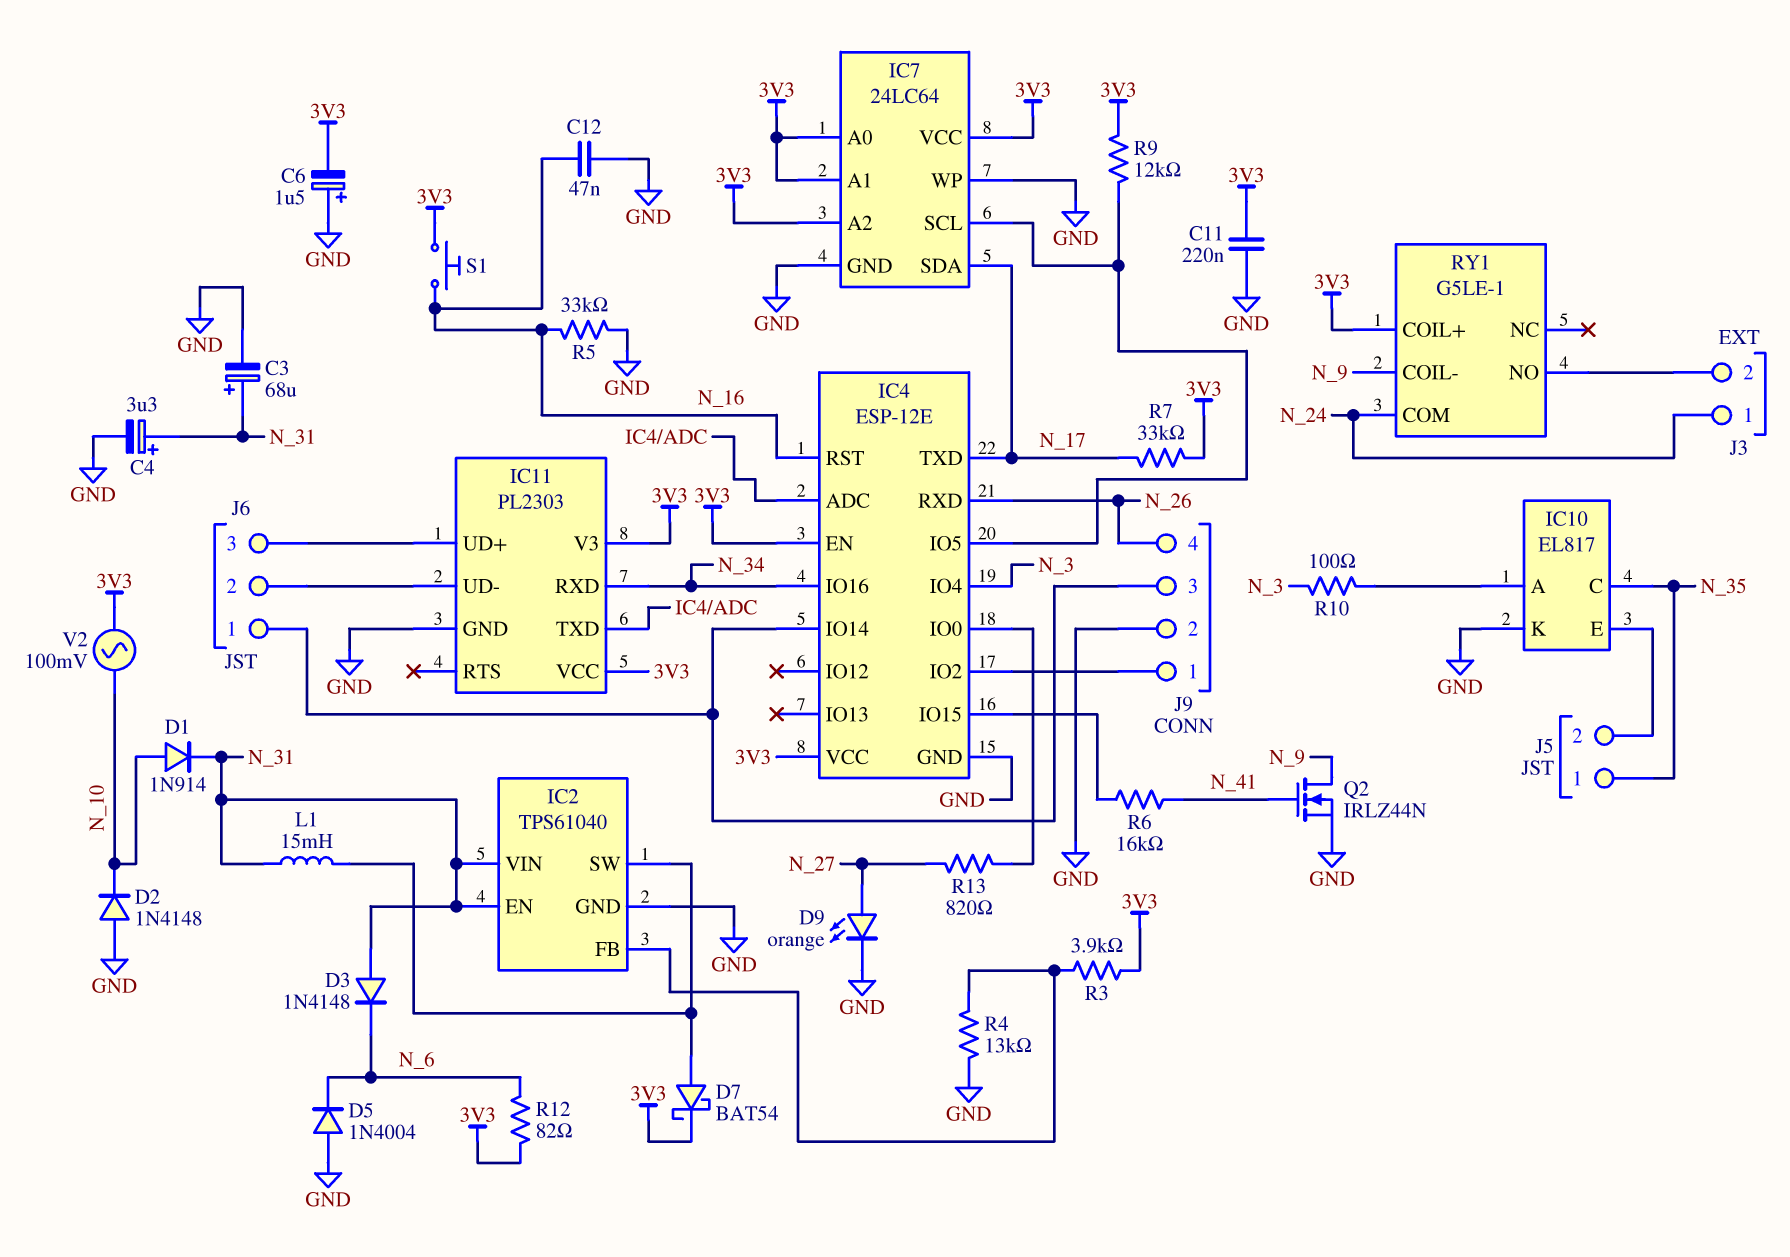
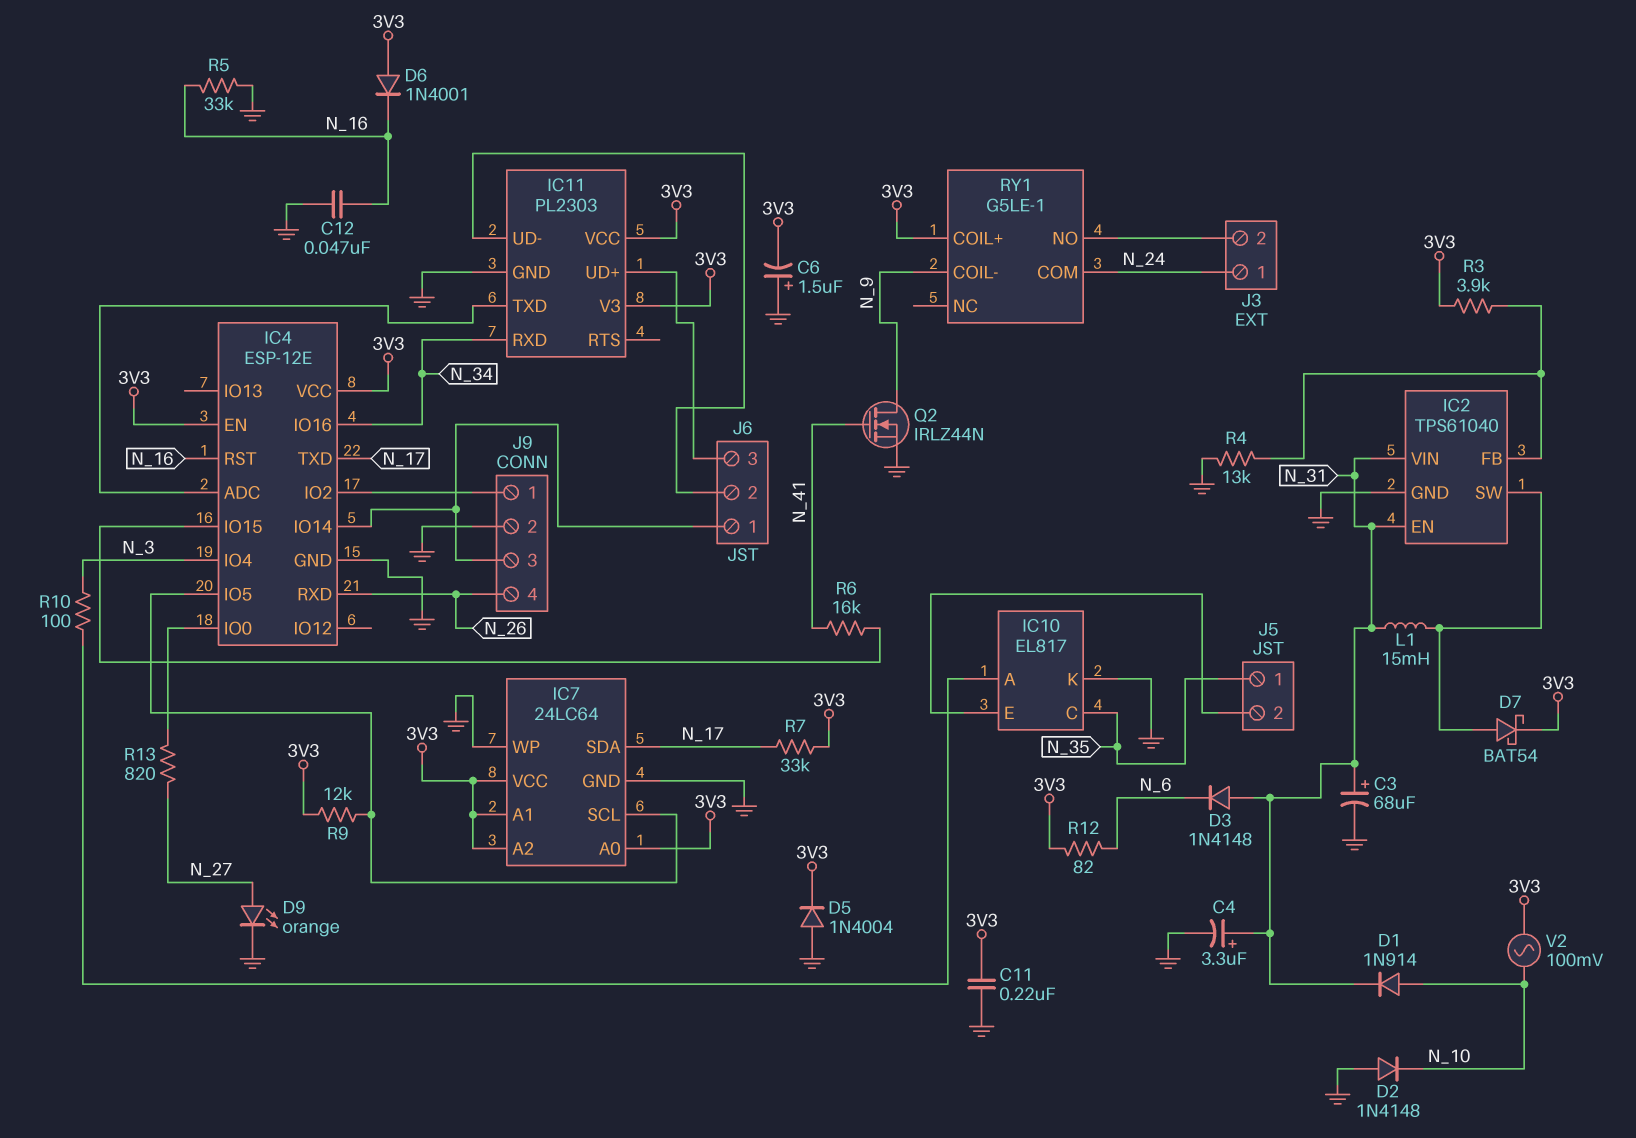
D5: diode 1N4004 (A GND, K N_6) -> diode 1N4004 (A GND, K 3V3)
D6: none -> diode 1N4001 (A 3V3, K N_16)
S1: button (3V3, N_16) -> none

